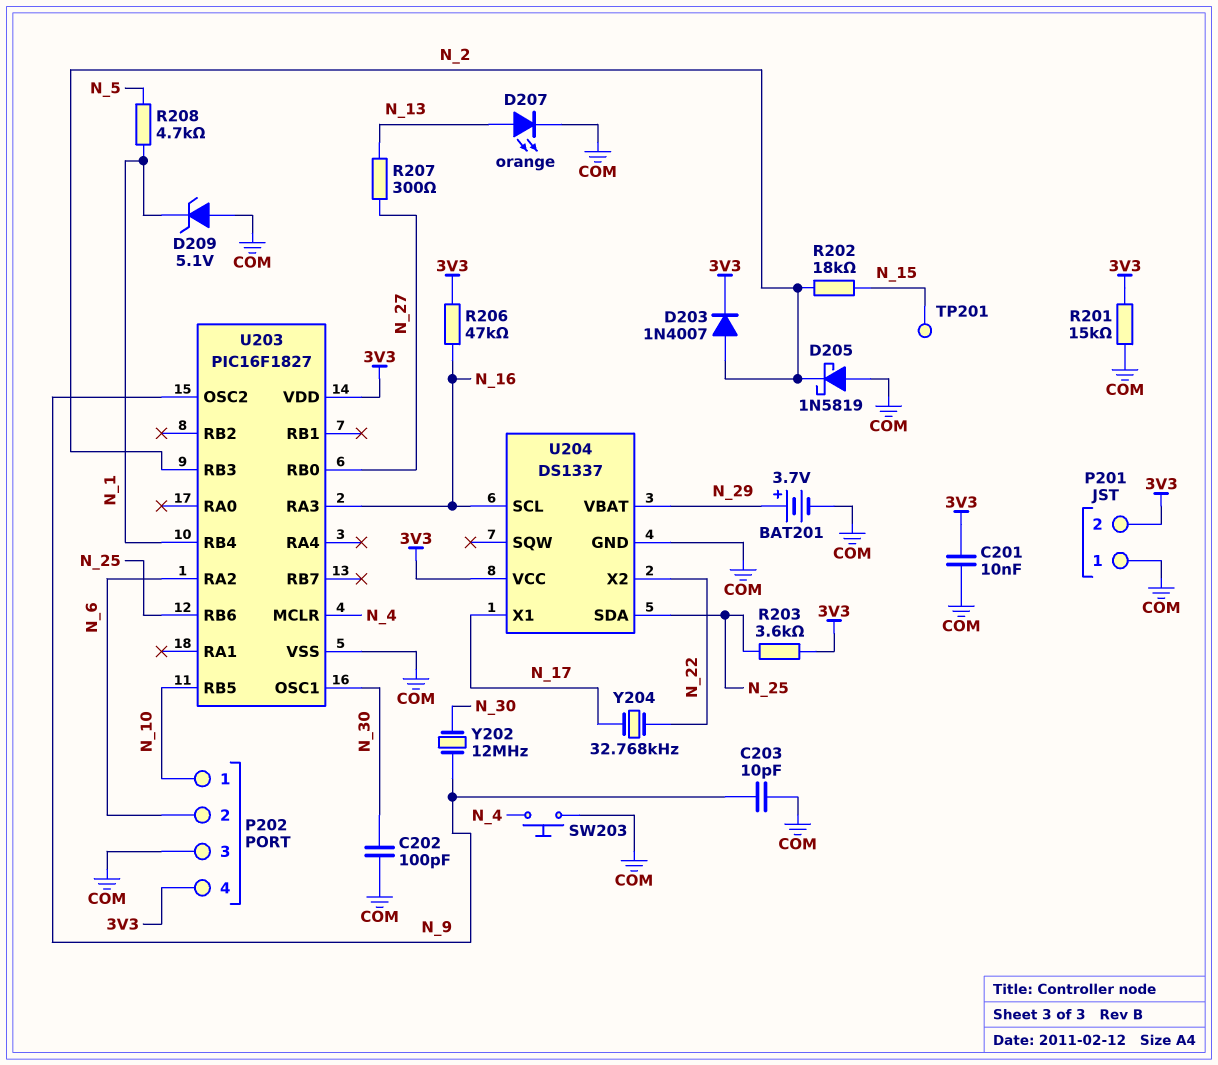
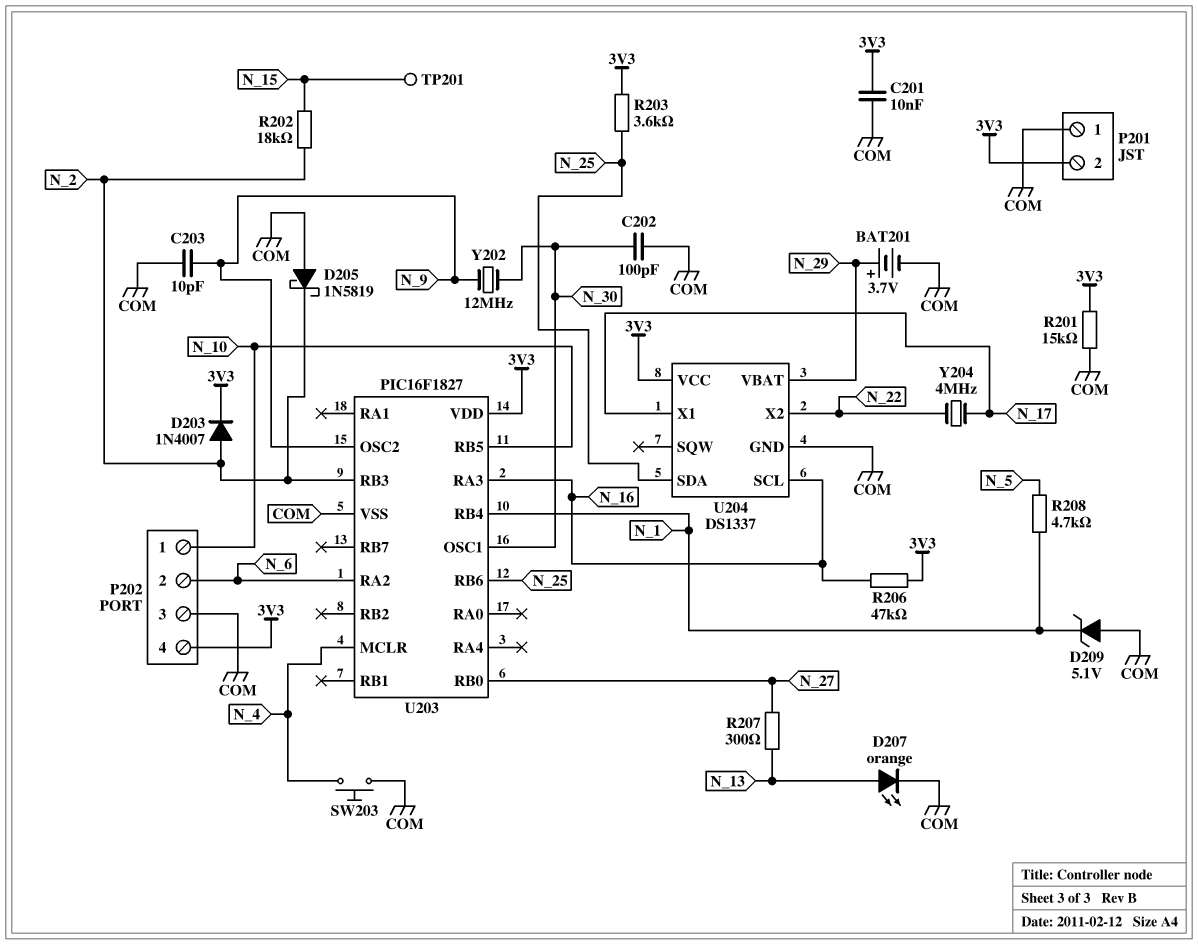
Y204: 32.768kHz (N_17, N_22) -> 4MHz (N_17, N_22)

